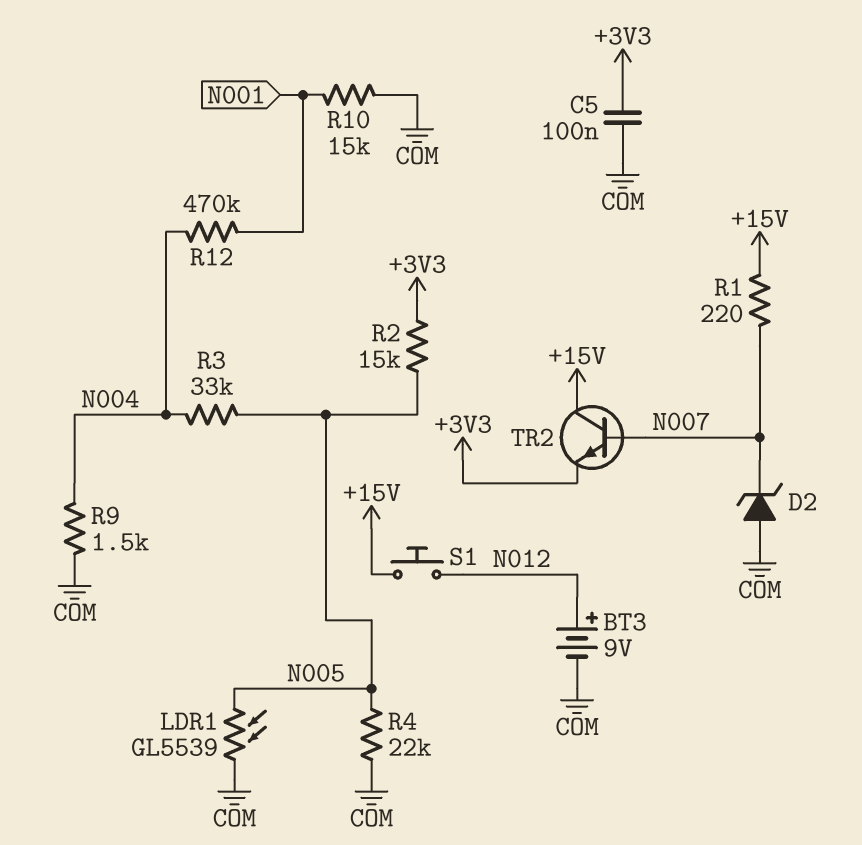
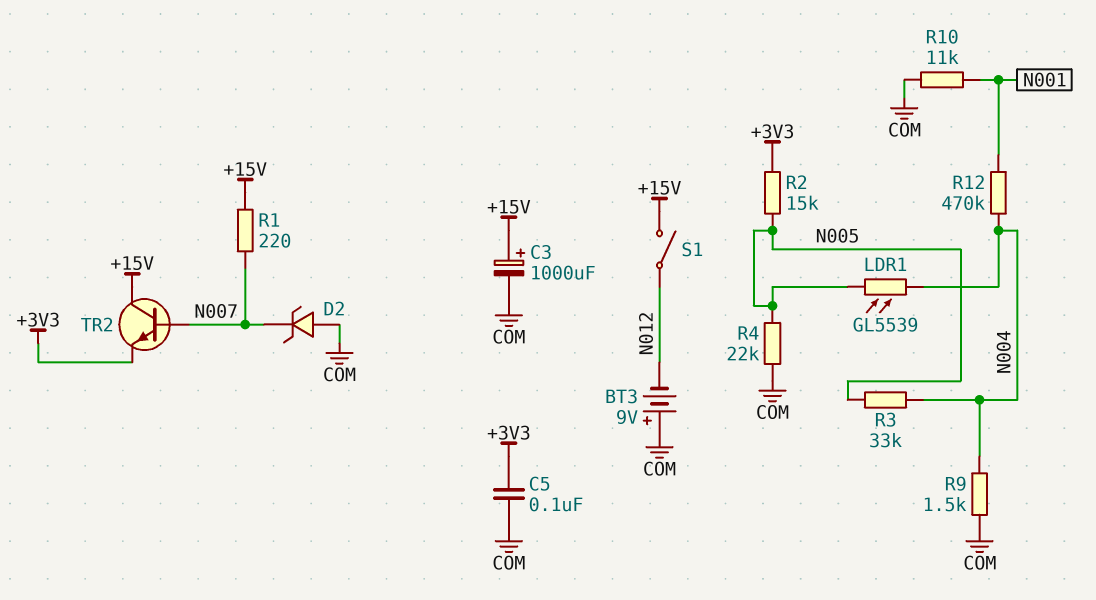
BT3: 9V (plus N012, minus COM) -> 9V (plus COM, minus N012)
C3: none -> 1000uF (plus +15V, minus COM)
LDR1: GL5539 (COM, N005) -> GL5539 (N004, N005)
R10: 15k (COM, N001) -> 11k (COM, N001)
S1: button (+15V, N012) -> switch (+15V, N012)

